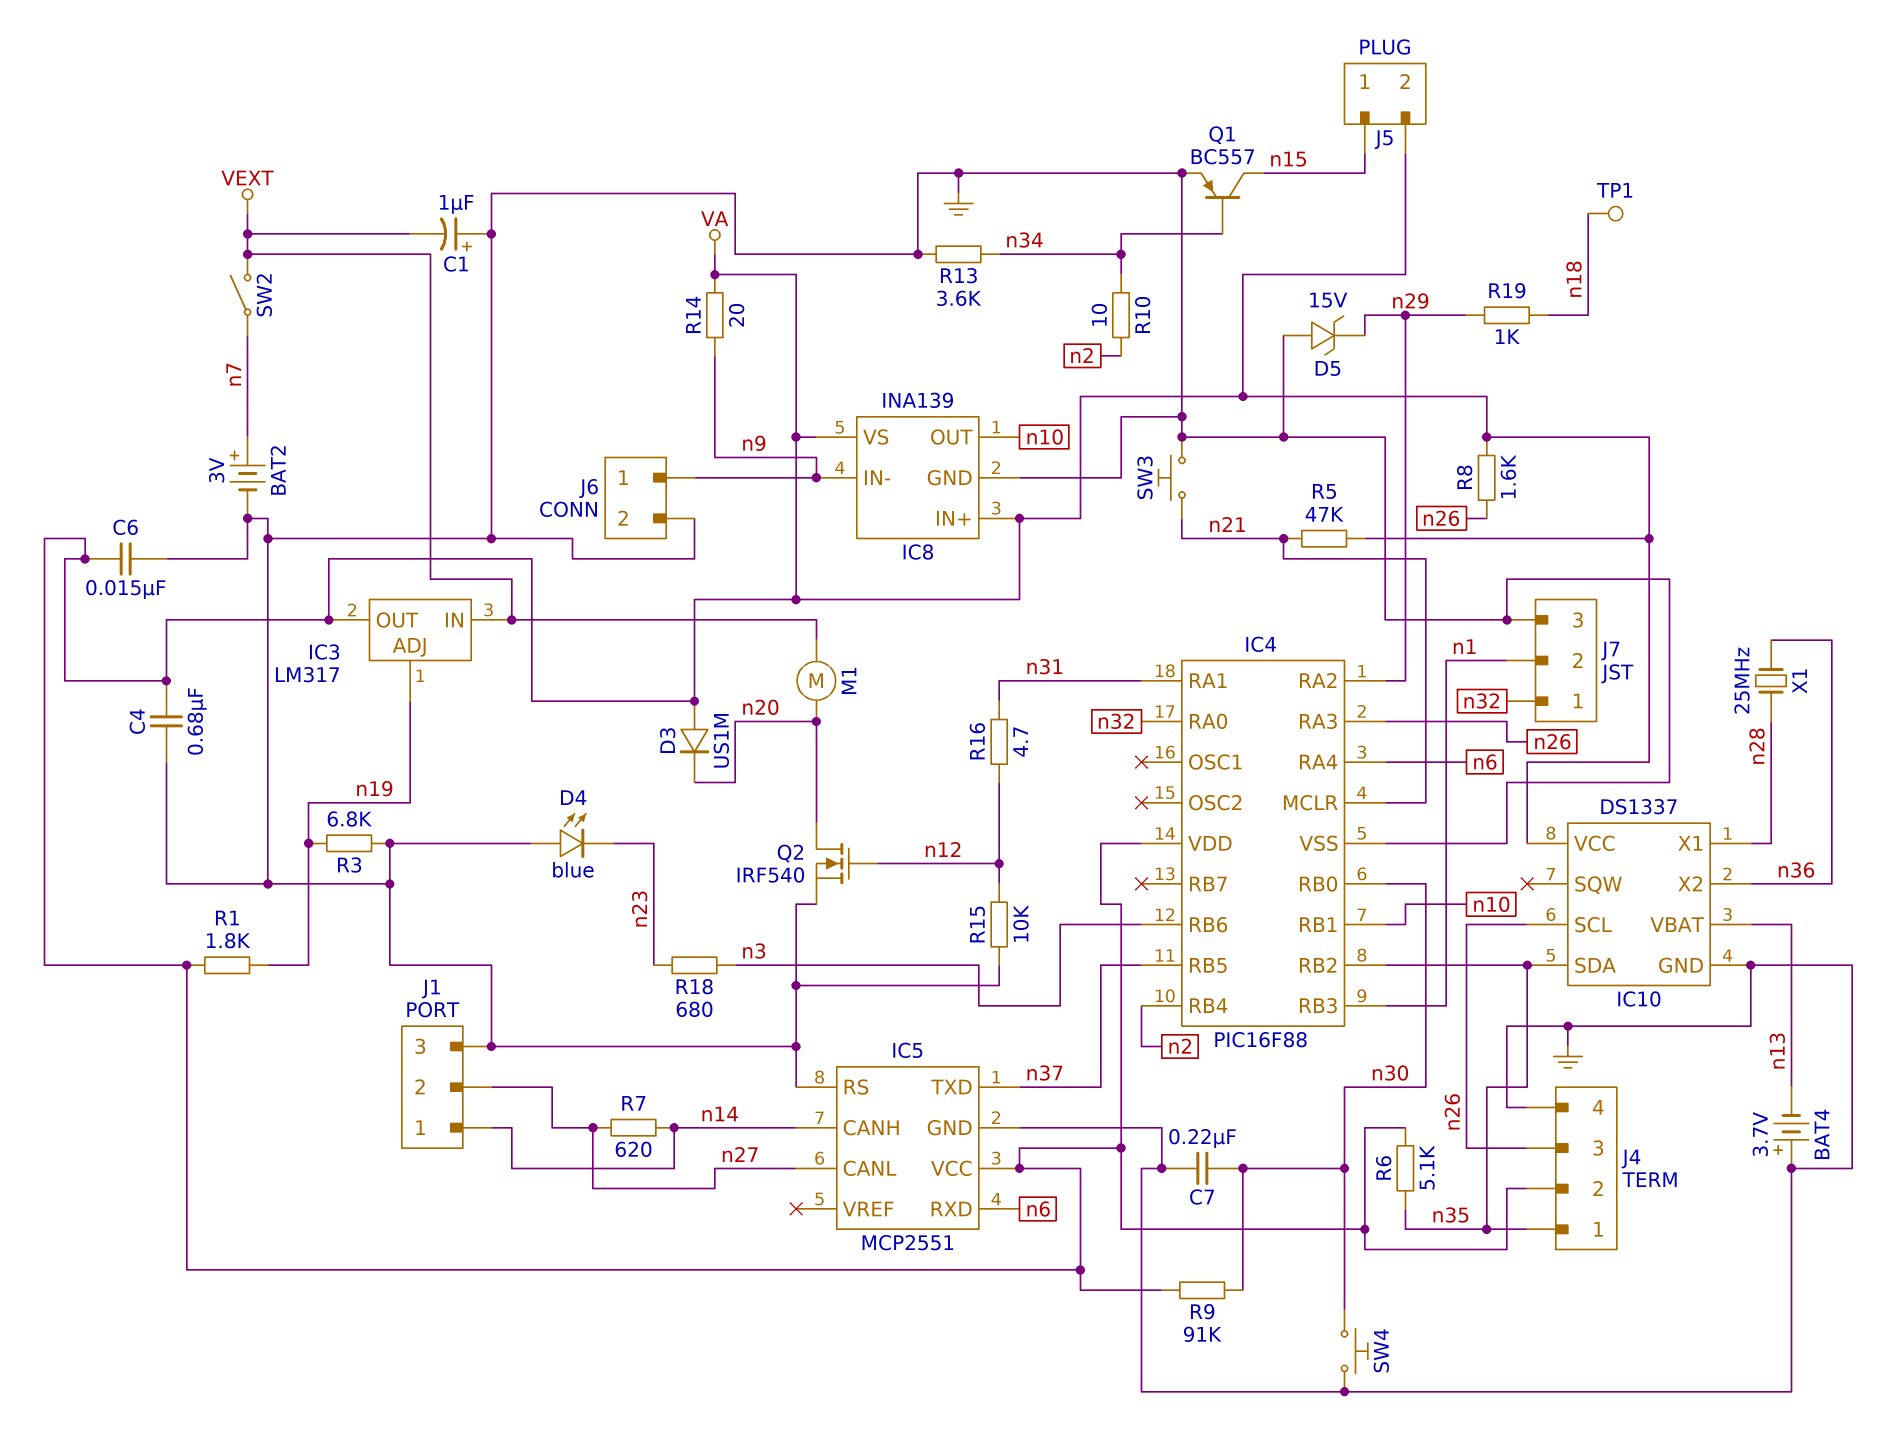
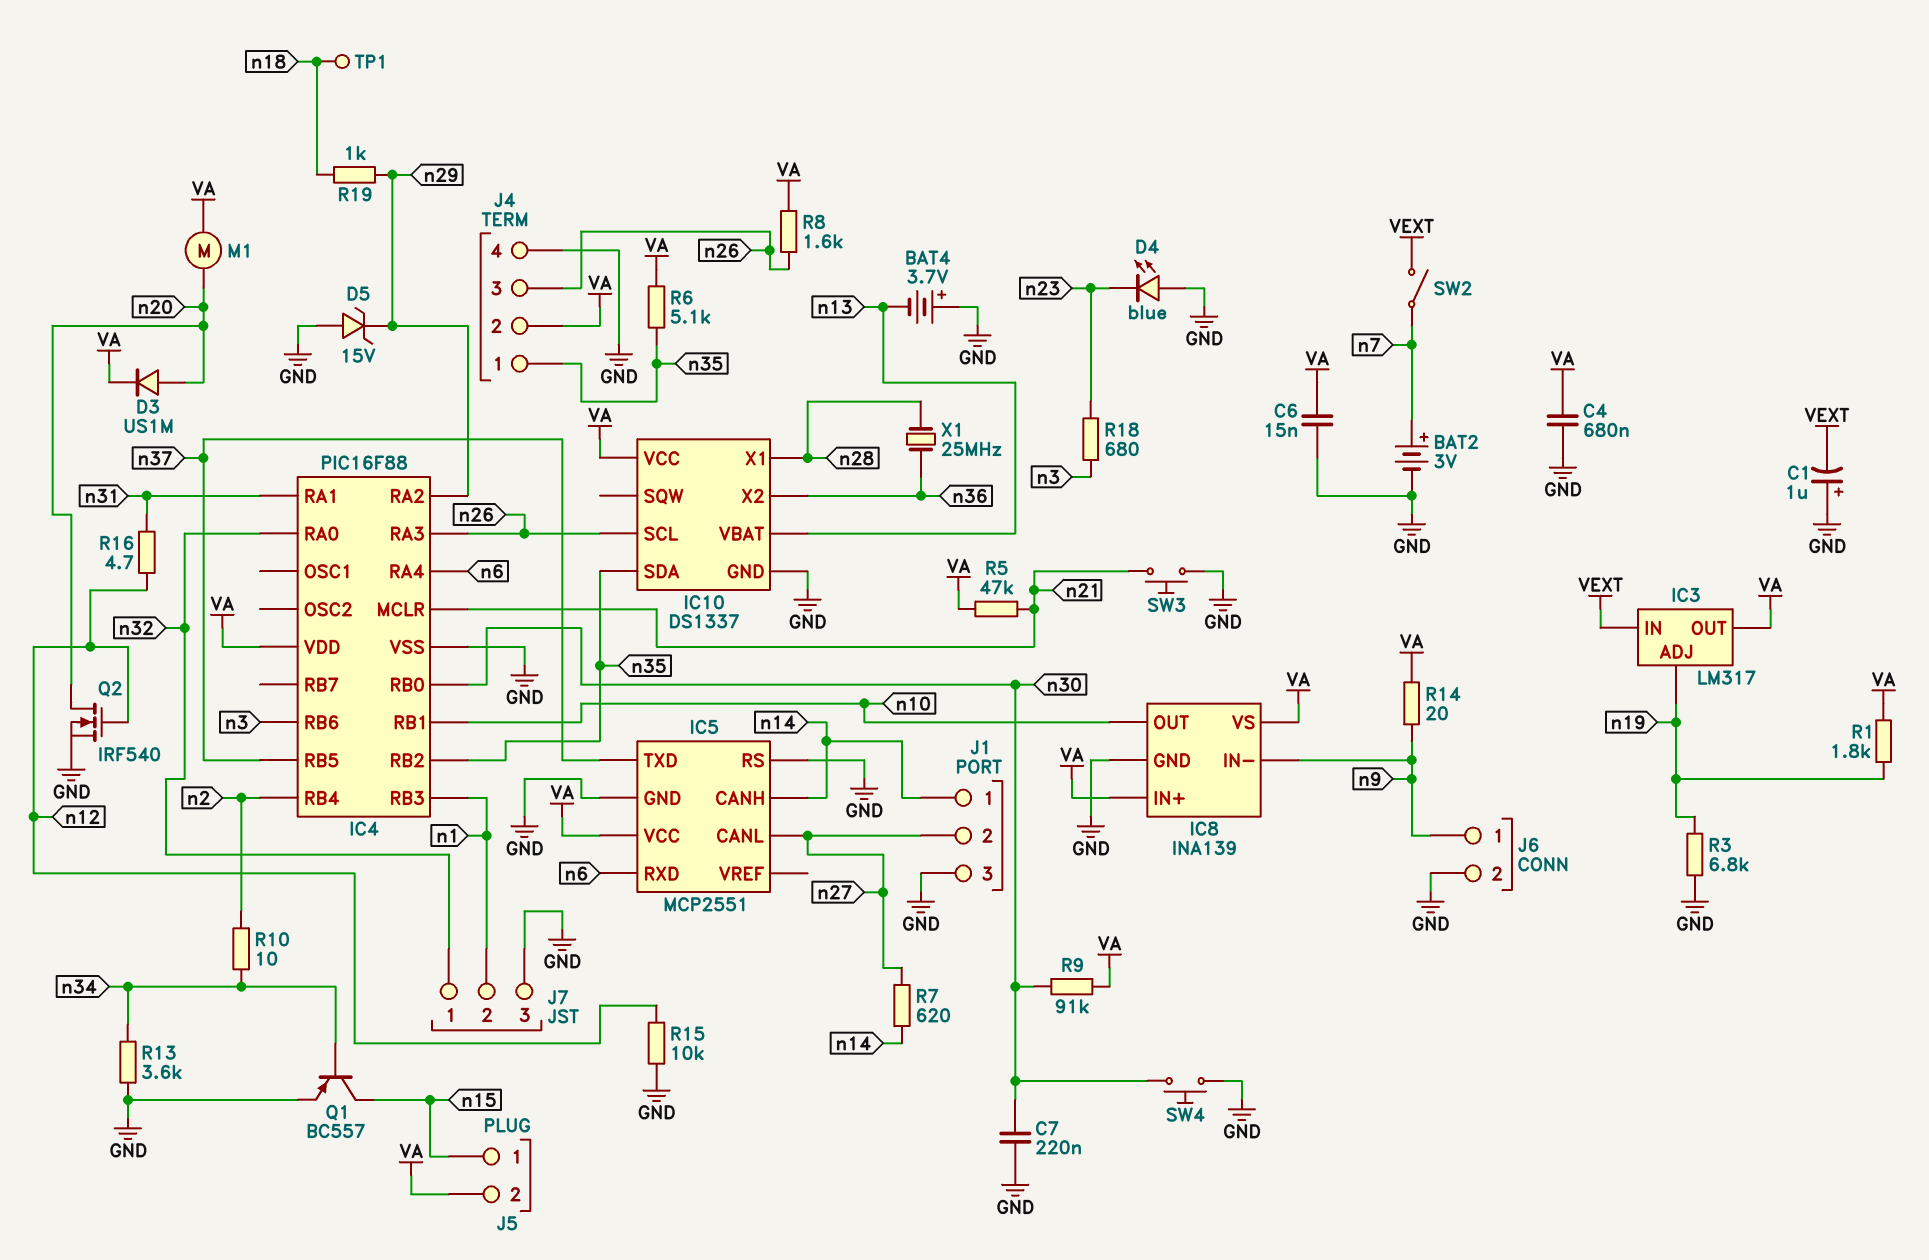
D3: diode US1M (A VA, K n20) -> diode US1M (A n20, K VA)
M1: motor (VEXT, n20) -> motor (VA, n20)

